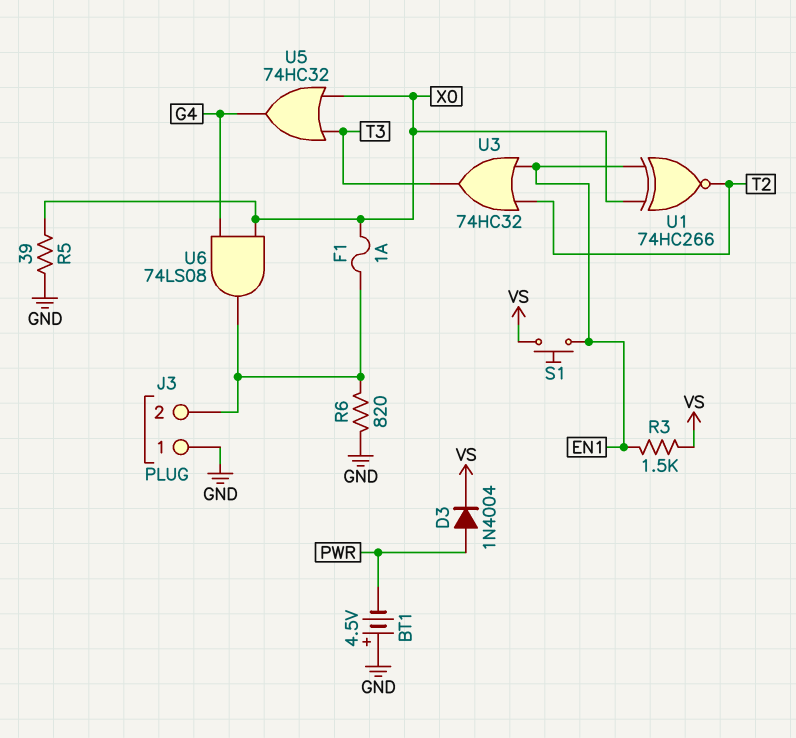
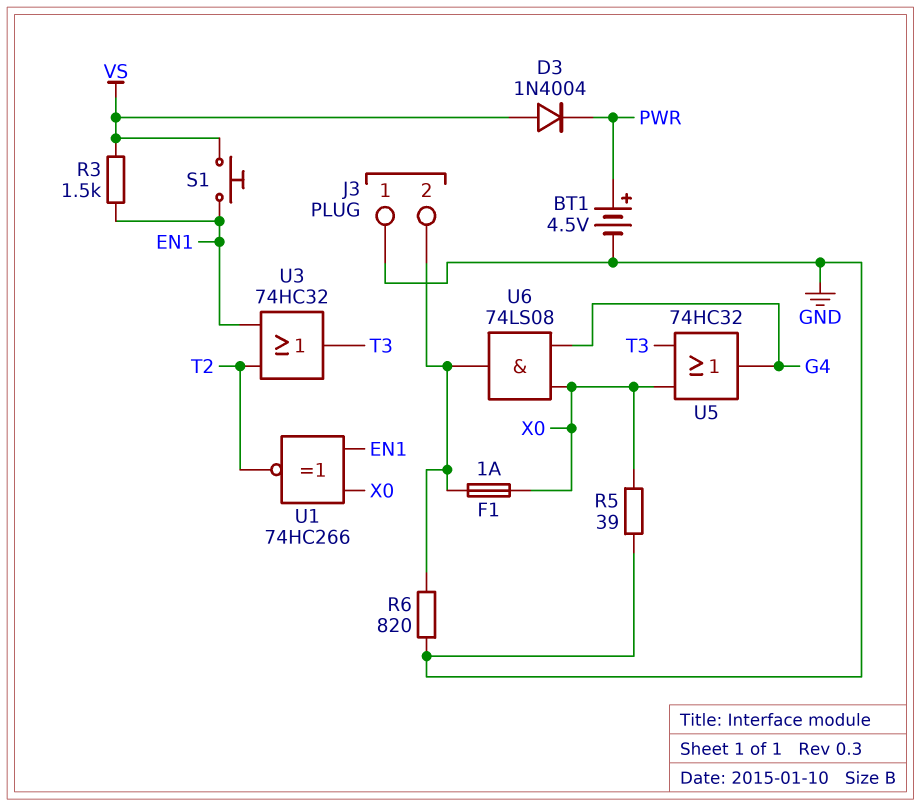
BT1: 4.5V (plus GND, minus PWR) -> 4.5V (plus PWR, minus GND)
D3: diode 1N4004 (A PWR, K VS) -> diode 1N4004 (A VS, K PWR)

